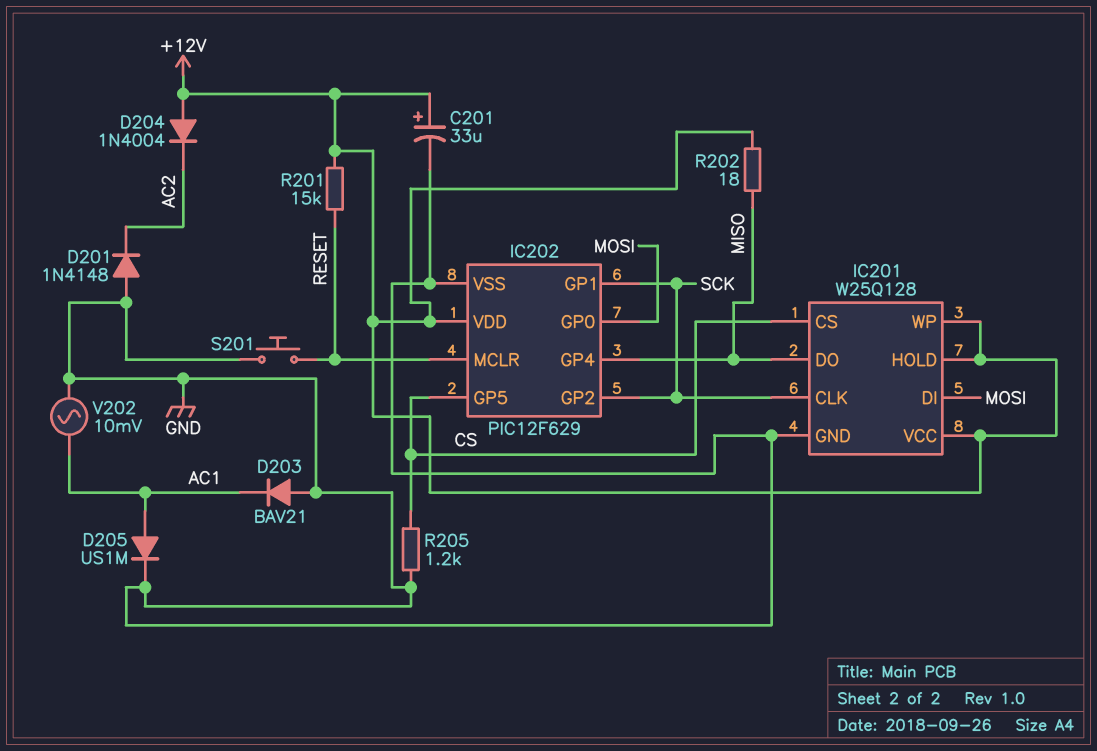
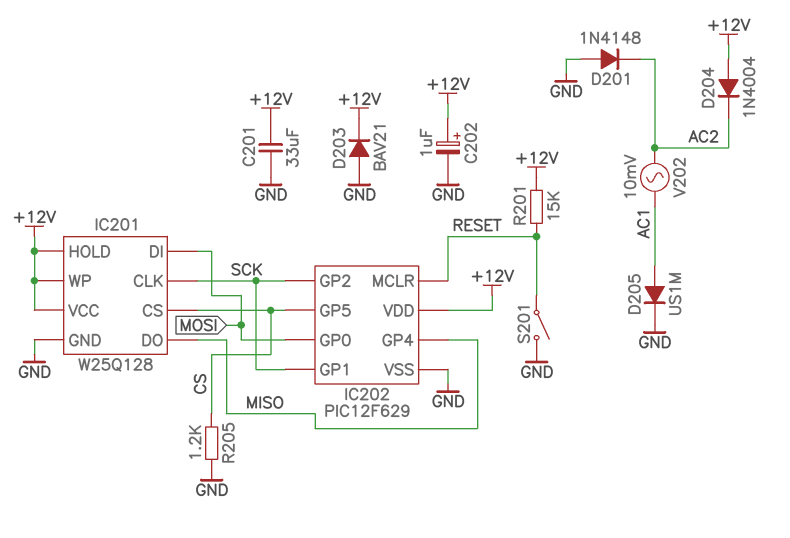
C201: 33uF (plus +12V, minus GND) -> 33uF (+12V, GND)
C202: none -> 1uF (plus +12V, minus GND)
D203: diode BAV21 (A GND, K AC1) -> diode BAV21 (A GND, K +12V)
R202: 18 (+12V, MISO) -> none
S201: button (GND, RESET) -> switch (GND, RESET)
V202: AC 10mV (AC1, GND) -> AC 10mV (AC1, AC2)

